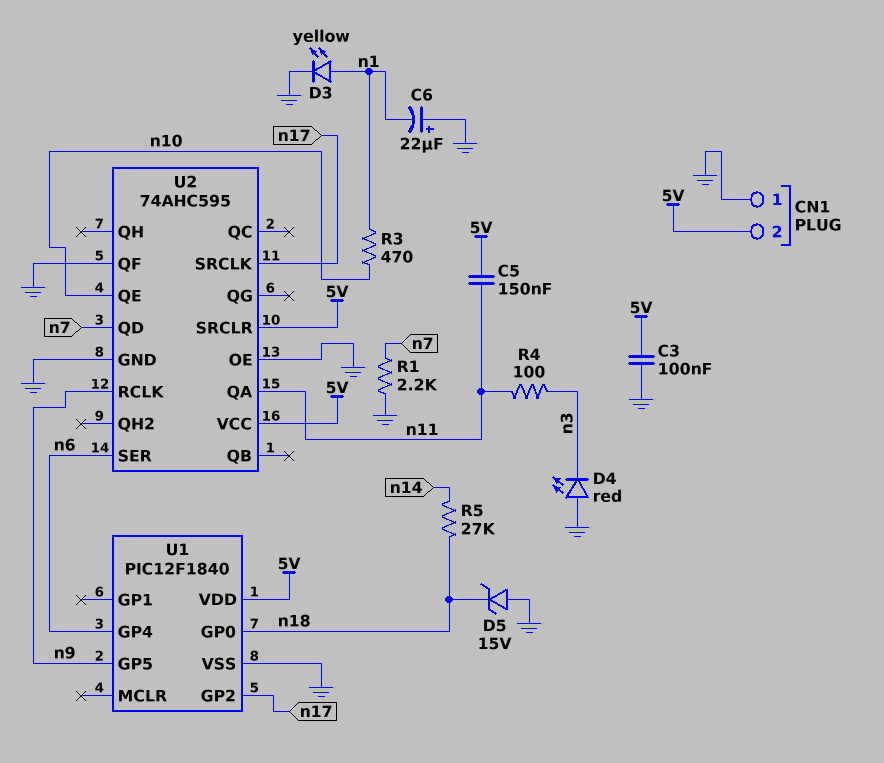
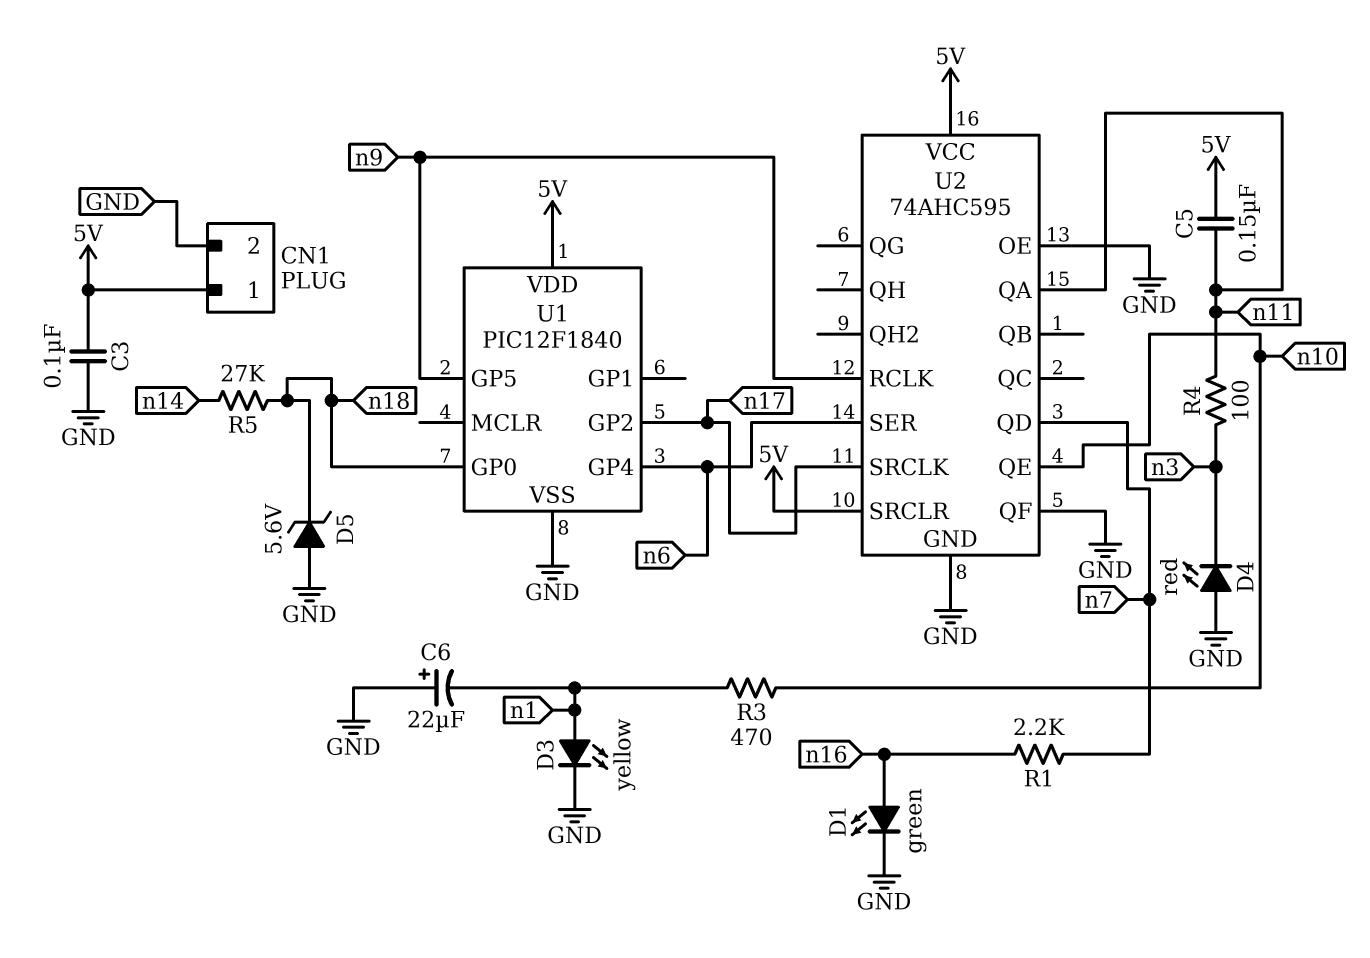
CN1 pin 1: GND -> 5V
CN1 pin 2: 5V -> GND
D1: none -> LED green (A n16, K GND)
D5: zener 15V (A GND, K n18) -> zener 5.6V (A GND, K n18)
R1: 2.2k (GND, n7) -> 2.2k (n7, n16)

